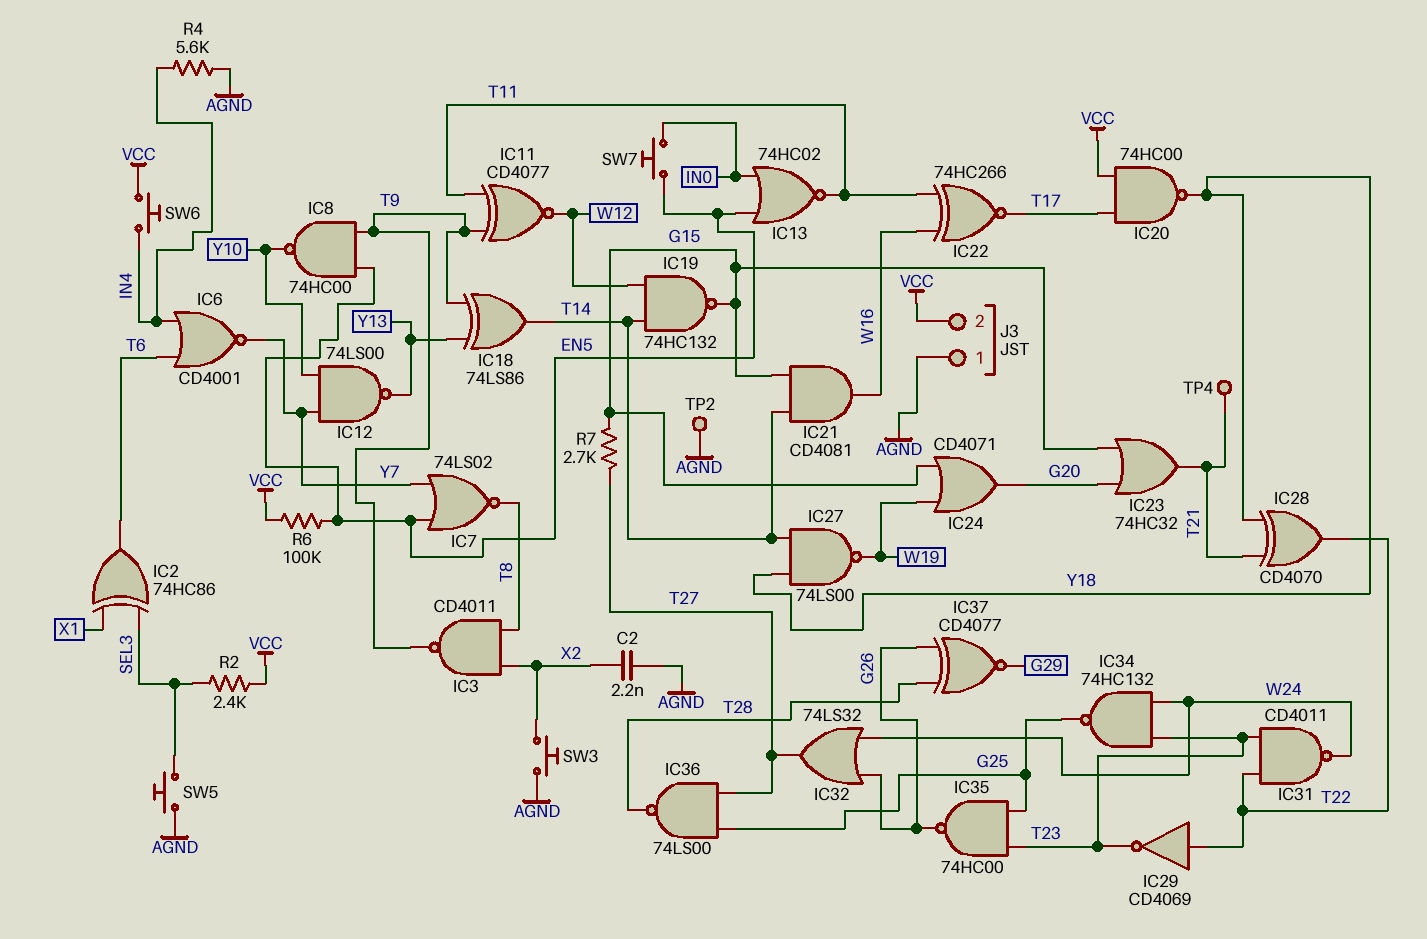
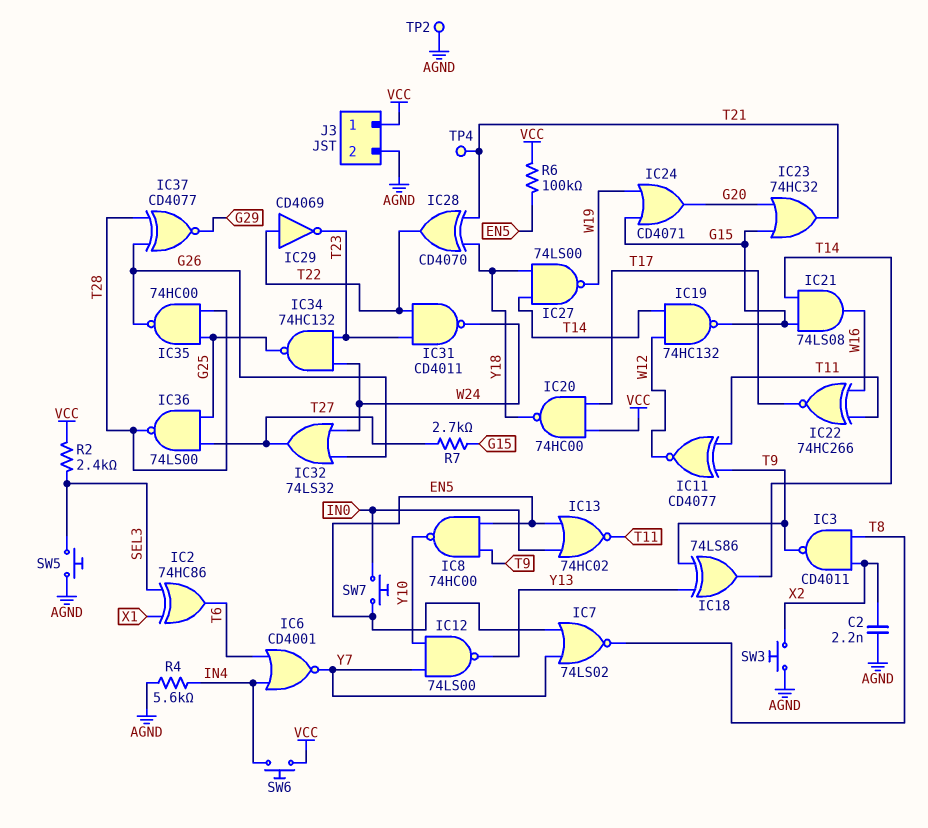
IC21: AND CD4081 (in G15, in T14, out W16) -> AND 74LS08 (in G15, in T14, out W16)
IC35: NAND 74HC00 (in G25, in T23, out G26) -> NAND 74HC00 (in G25, in T28, out G26)
J3 pin 1: AGND -> VCC
J3 pin 2: VCC -> AGND

